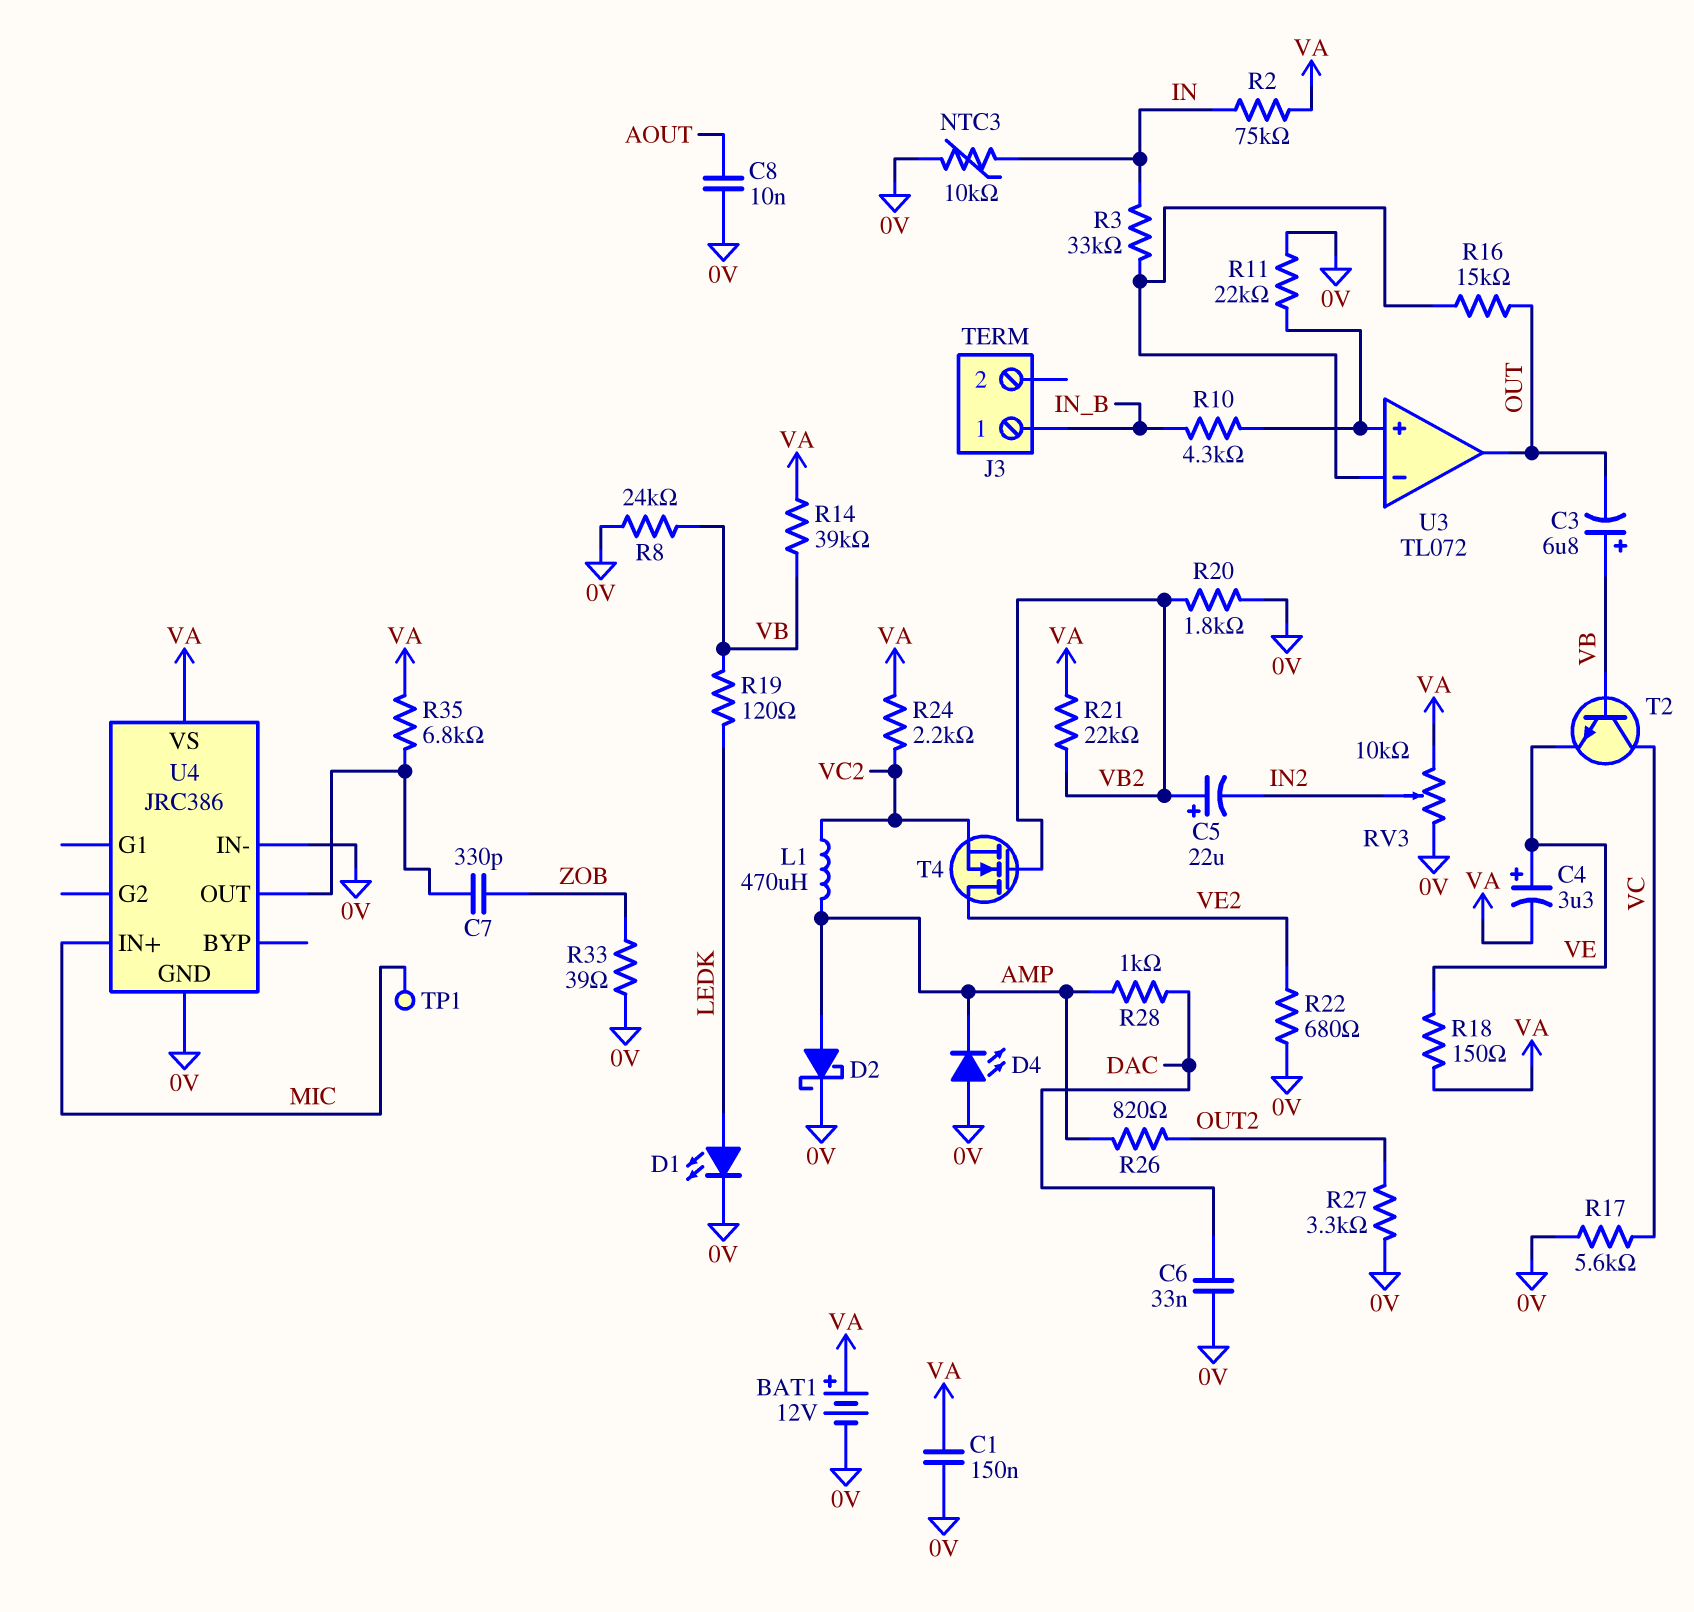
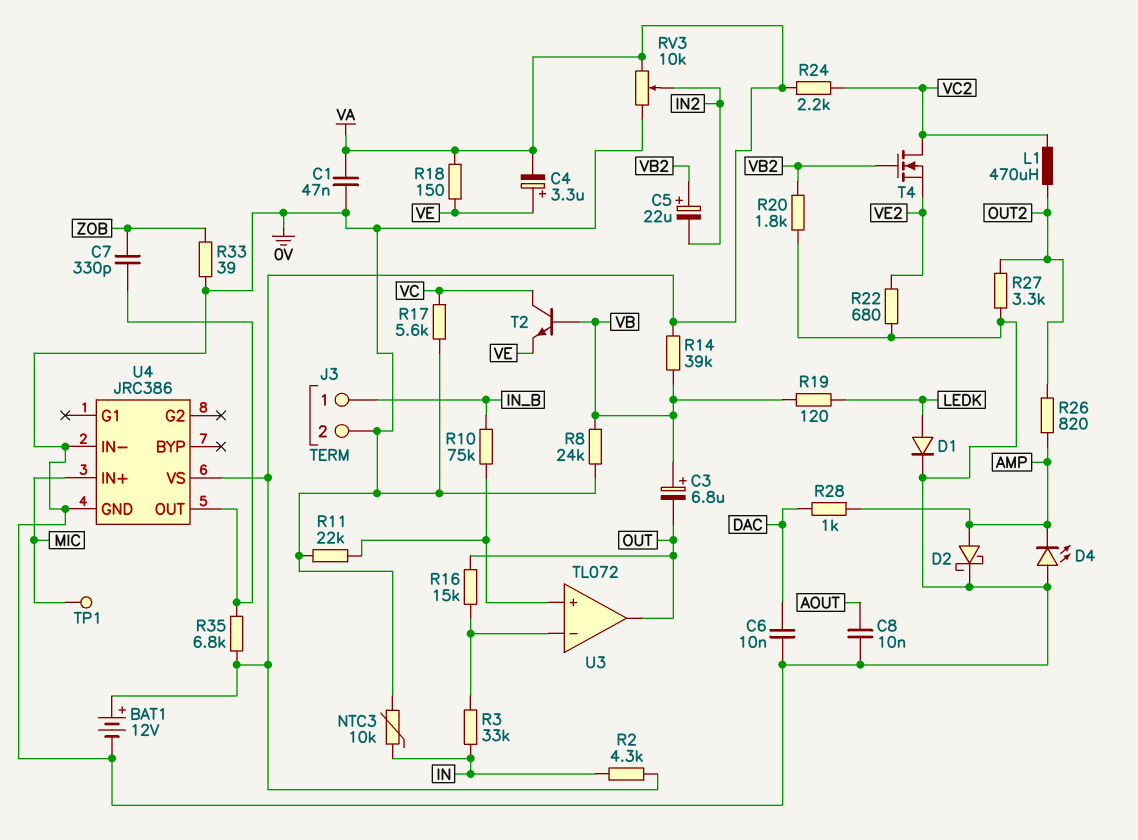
C1: 150nF (0V, VA) -> 47nF (0V, VA)
C6: 33nF (0V, DAC) -> 10nF (0V, DAC)
D1: LED (A LEDK, K 0V) -> diode (A LEDK, K 0V)
J3 pin 2: none -> 0V
L1: 470uH (AMP, VC2) -> 470uH (OUT2, VC2)
R2: 75k (IN, VA) -> 4.3k (IN, VA)
R10: 4.3k (IN_B, U3/in+) -> 75k (IN_B, U3/in+)
R21: 22k (VA, VB2) -> none
T4: NMOS (G VB2, D VE2, S VC2) -> NMOS (G VB2, D VC2, S VE2)

